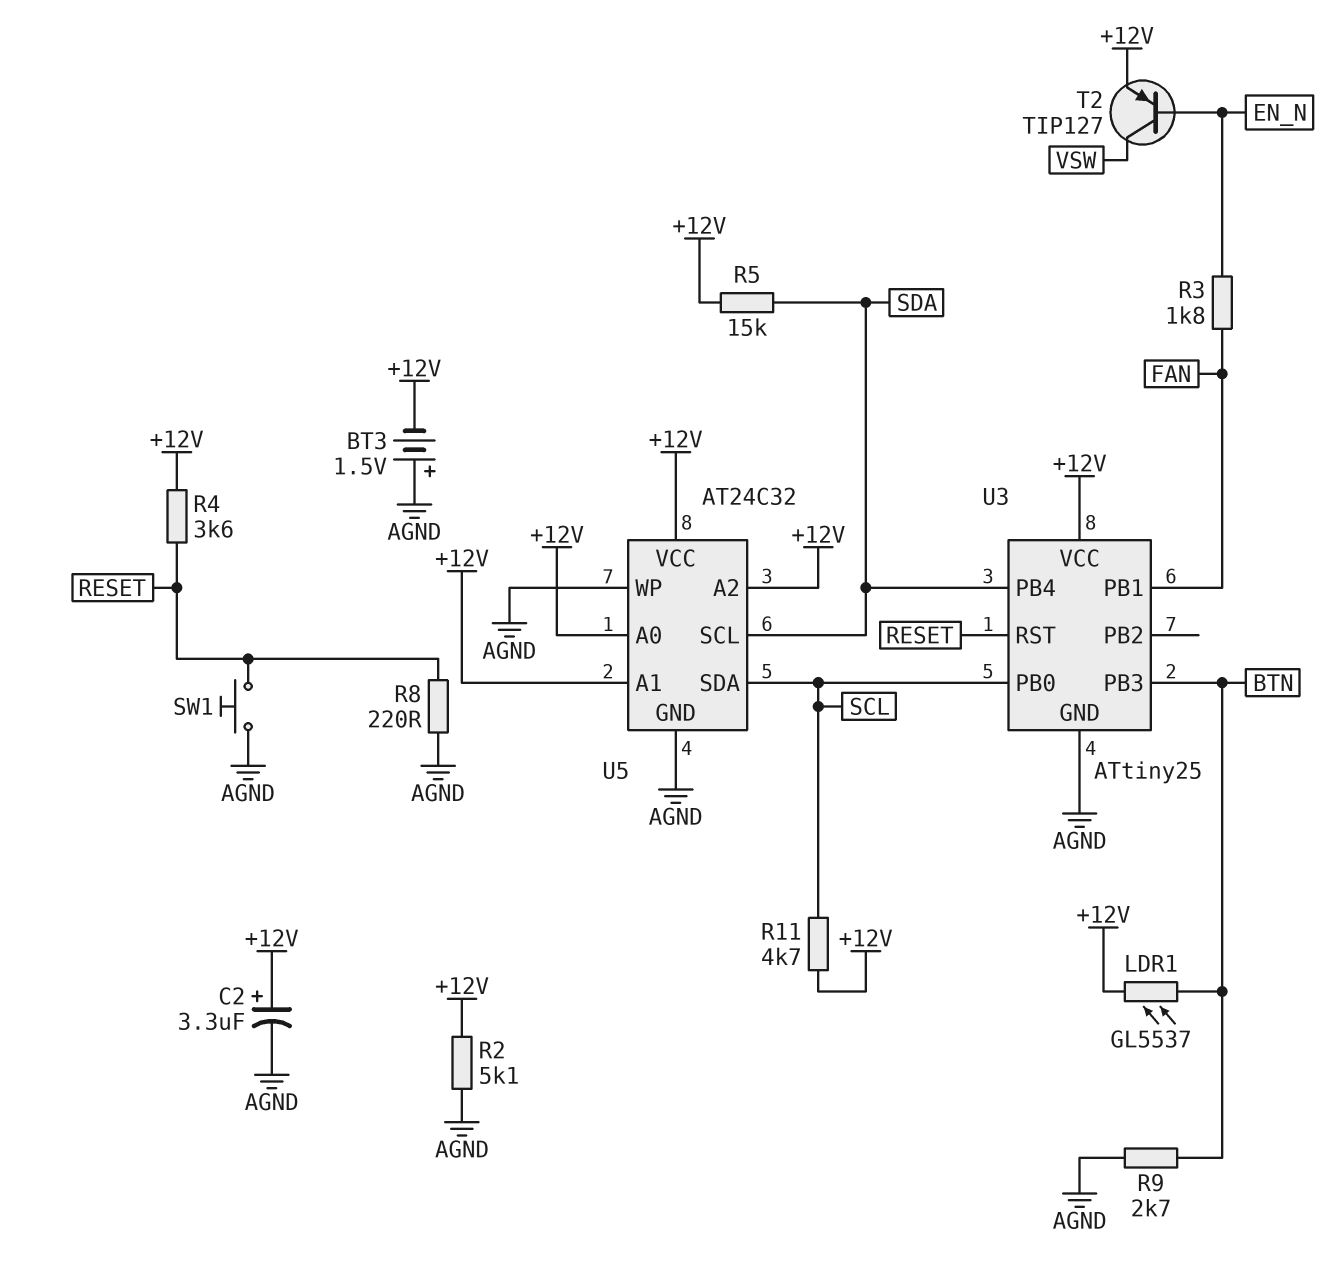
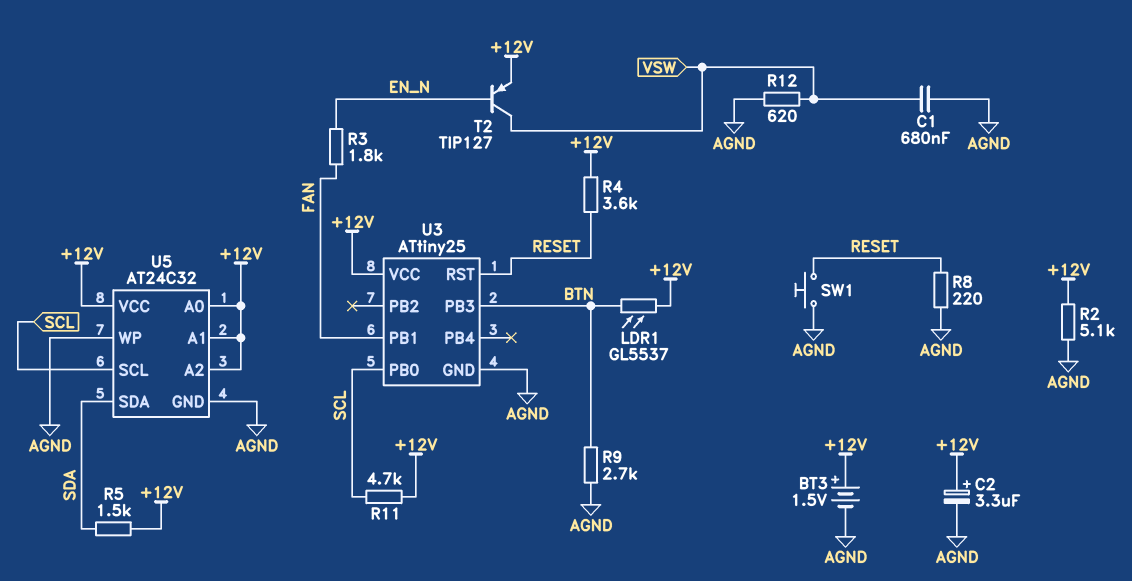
BT3: 1.5V (plus AGND, minus +12V) -> 1.5V (plus +12V, minus AGND)
C1: none -> 680nF (AGND, VSW)
R5: 15k (+12V, SDA) -> 1.5k (+12V, SDA)
R12: none -> 620 (AGND, VSW)
U3 pin PB4: SDA -> none
U5 pin SCL: SDA -> SCL
U5 pin SDA: SCL -> SDA

